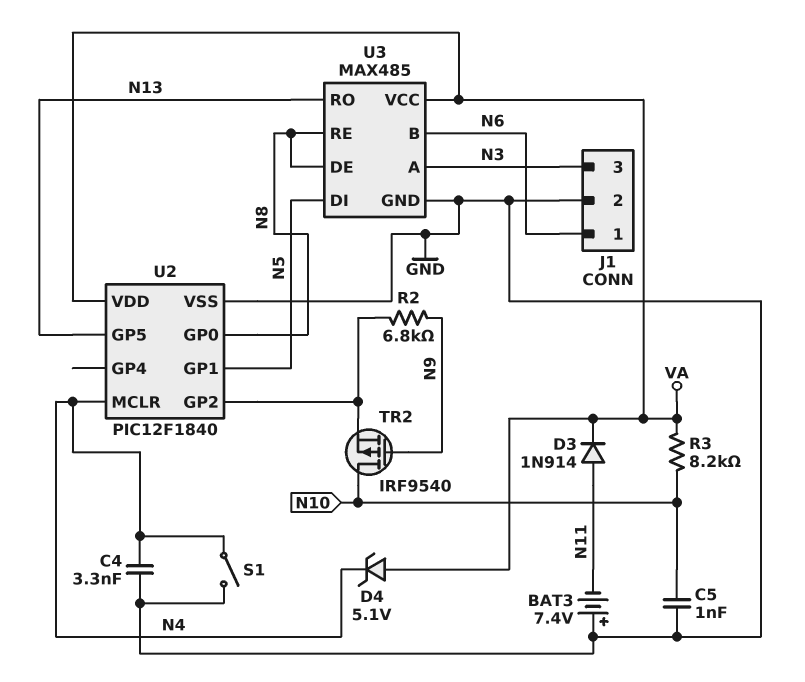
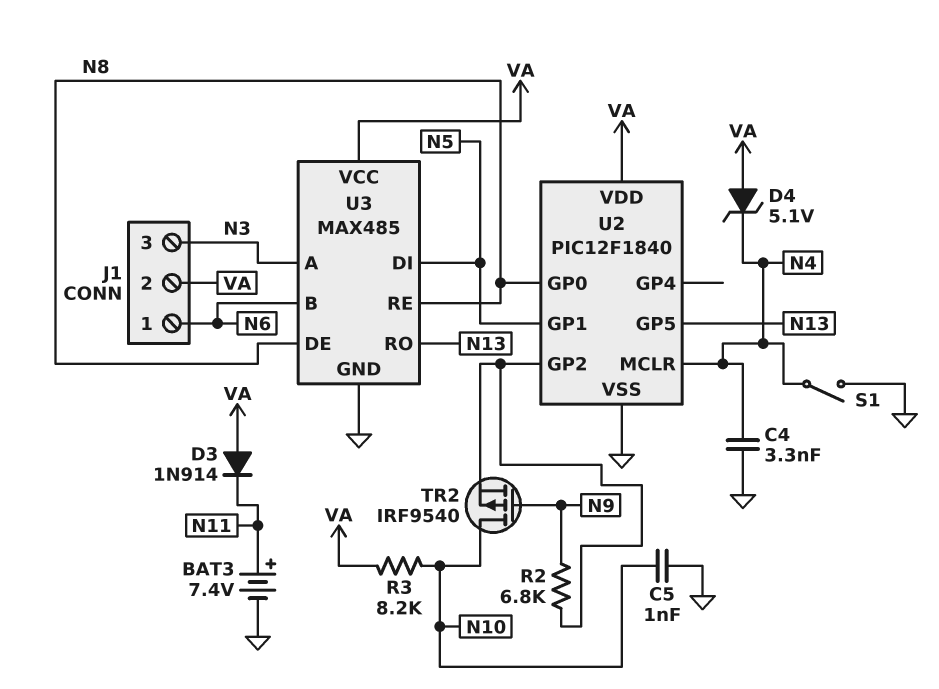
BAT3: 7.4V (plus GND, minus N11) -> 7.4V (plus N11, minus GND)
D3: diode 1N914 (A N11, K VA) -> diode 1N914 (A VA, K N11)
J1 pin 2: GND -> VA

